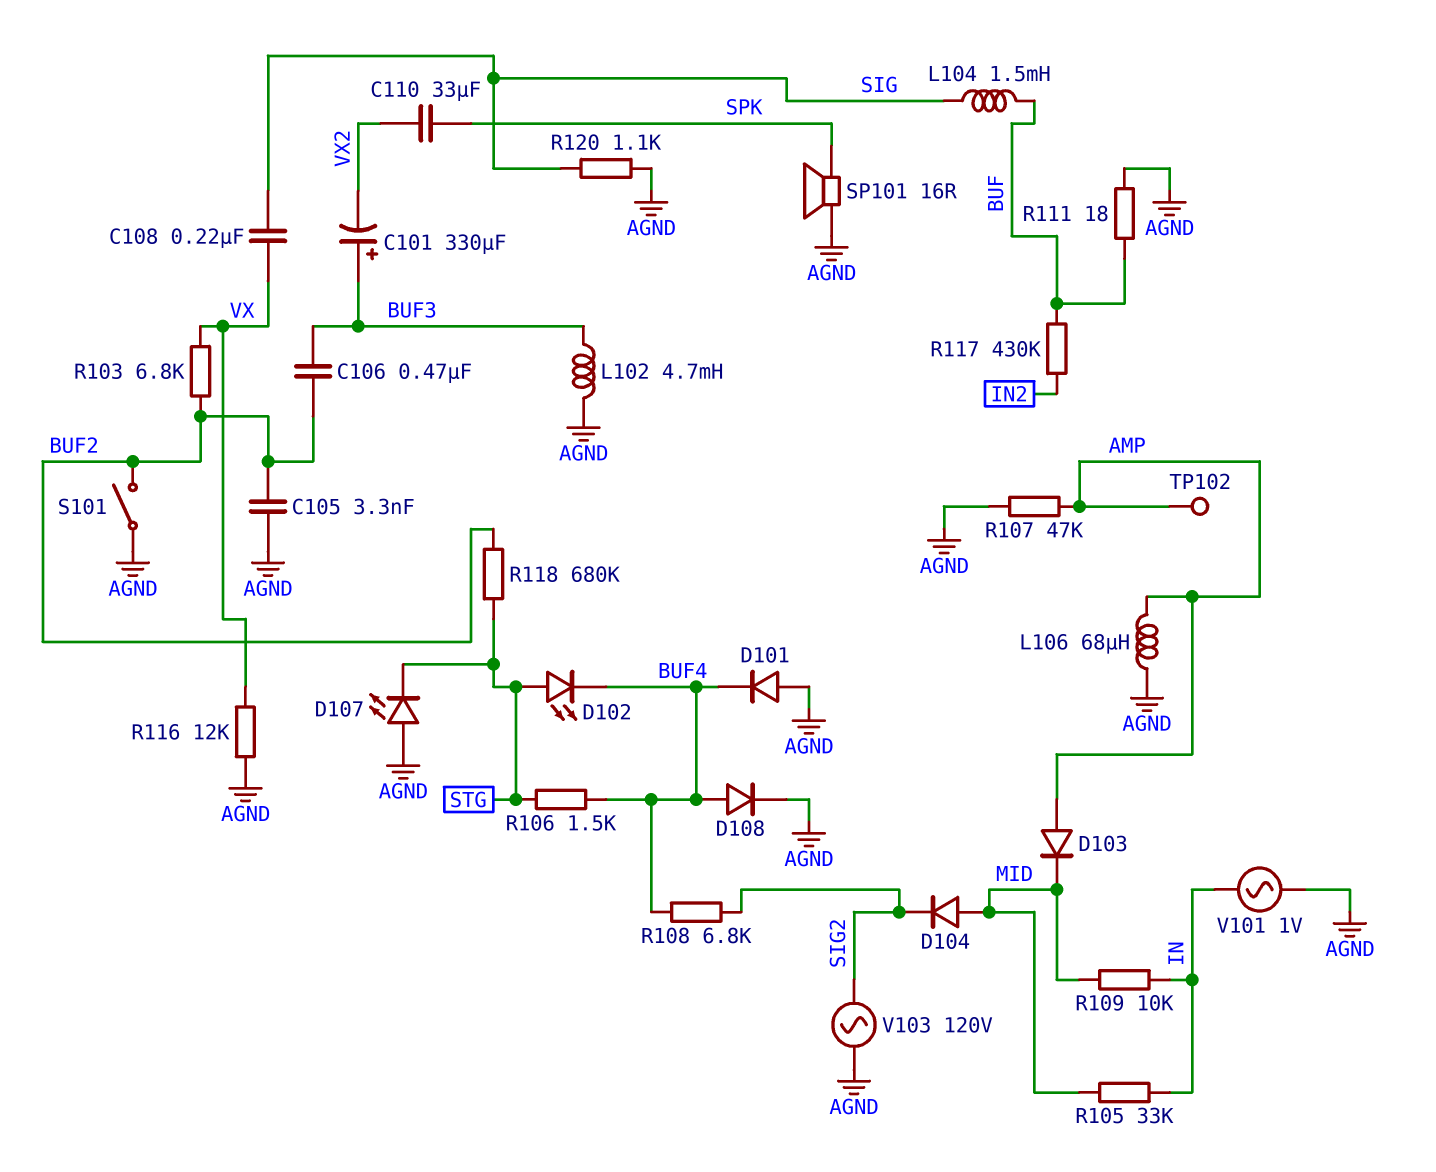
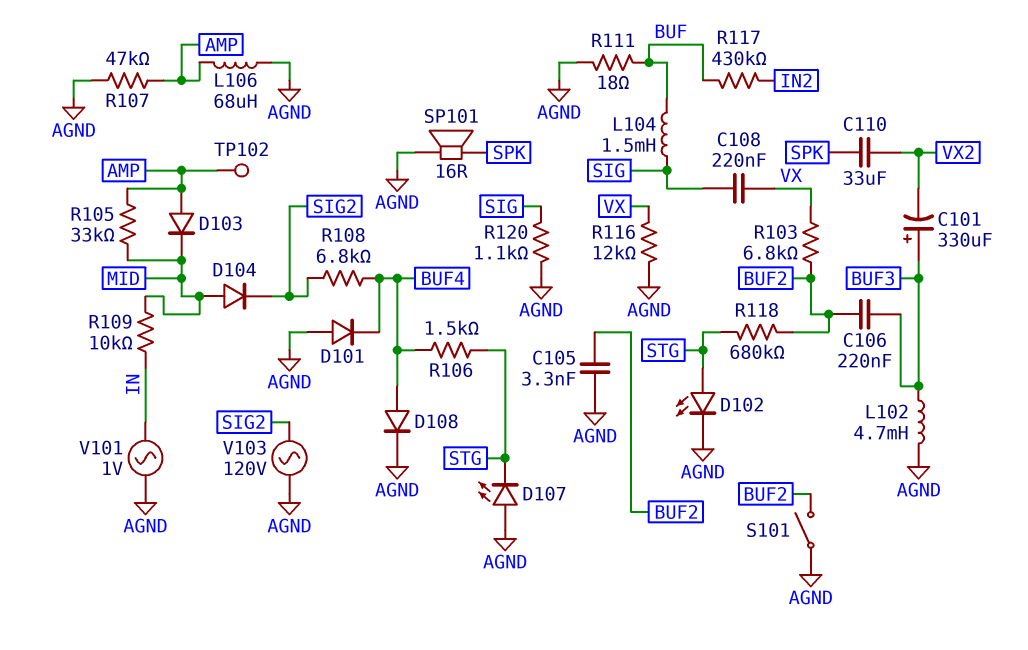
C106: 470nF (BUF2, BUF3) -> 220nF (BUF2, BUF3)
D102: LED (A STG, K BUF4) -> LED (A STG, K AGND)
R105: 33k (IN, MID) -> 33k (AMP, MID)

